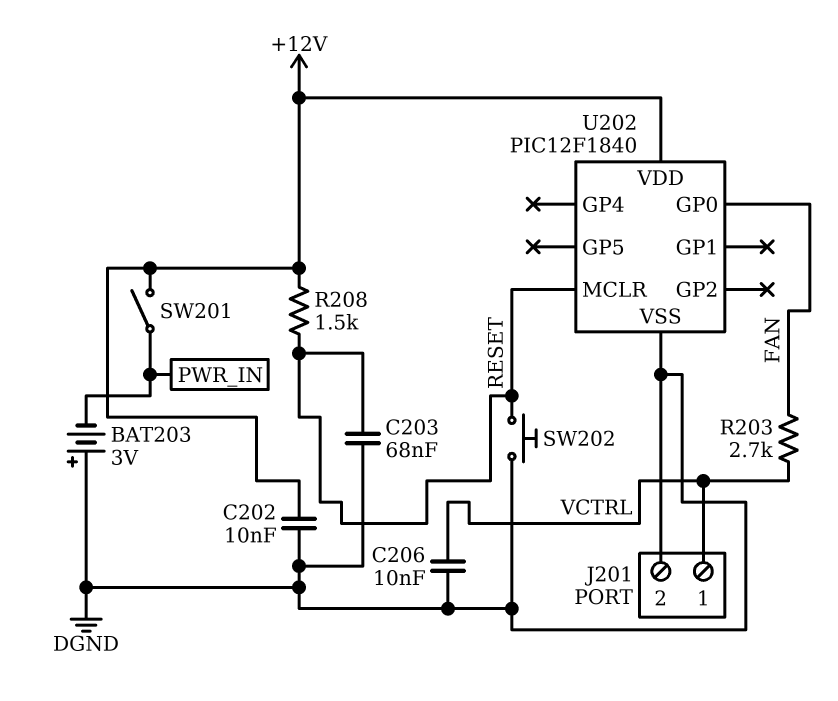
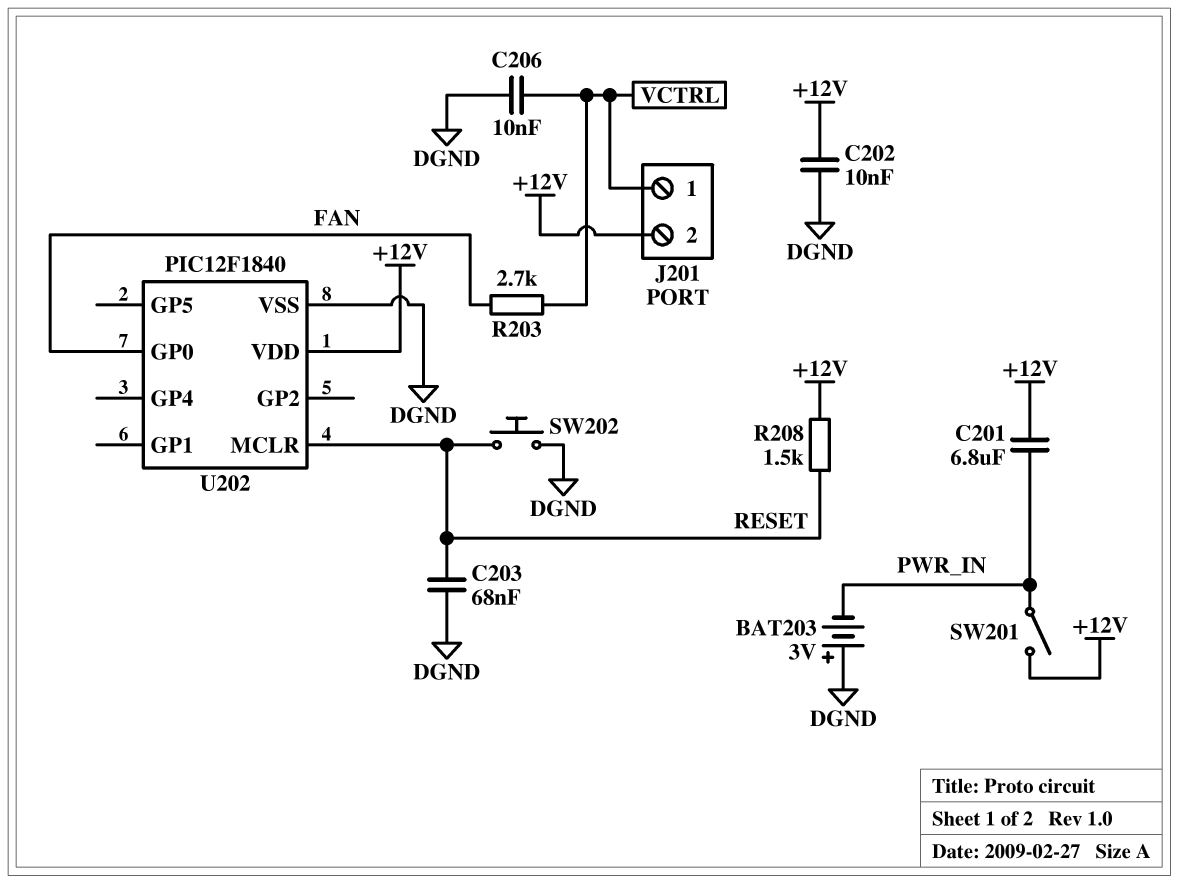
C201: none -> 6.8uF (+12V, PWR_IN)
J201 pin 2: DGND -> +12V

